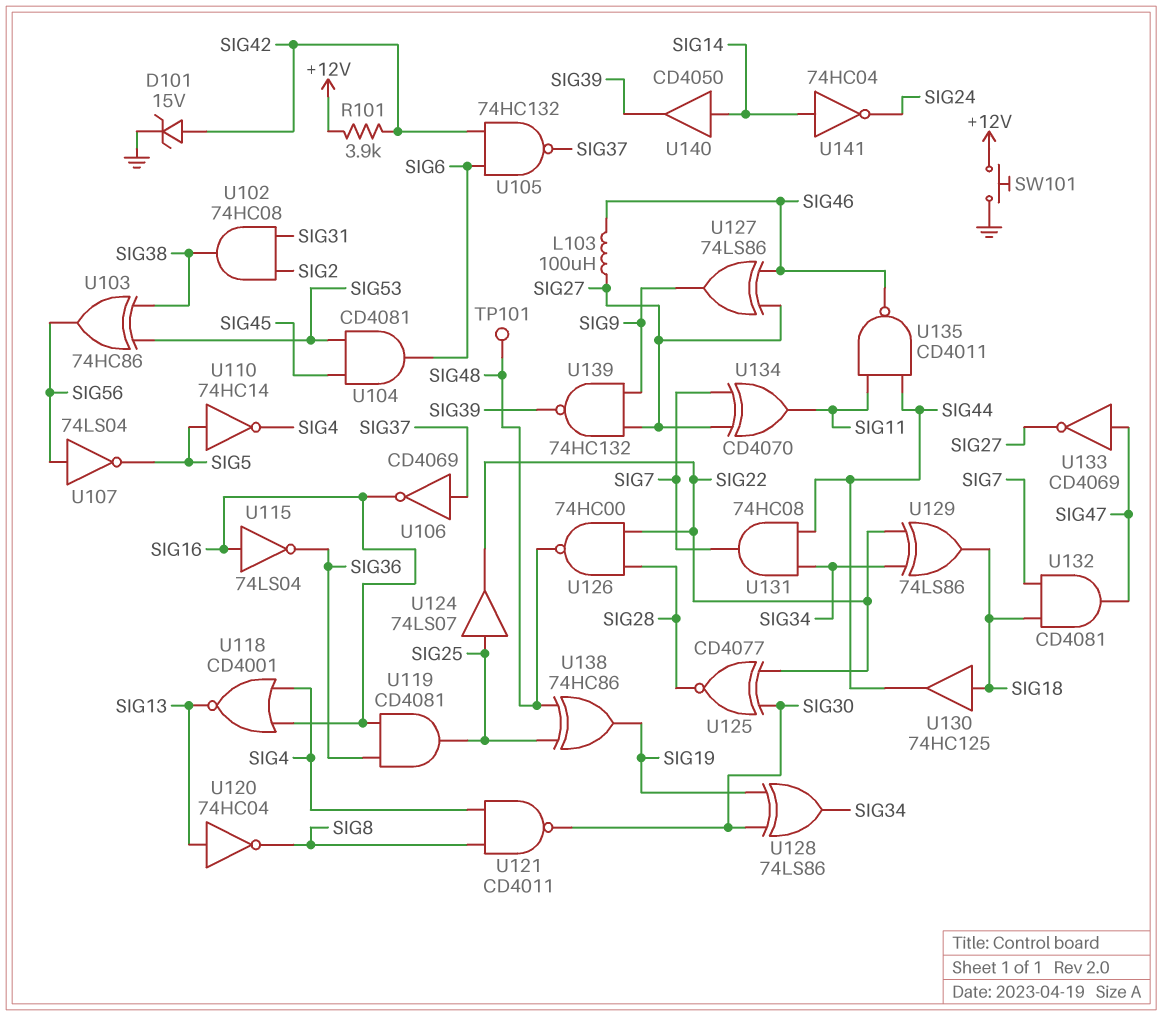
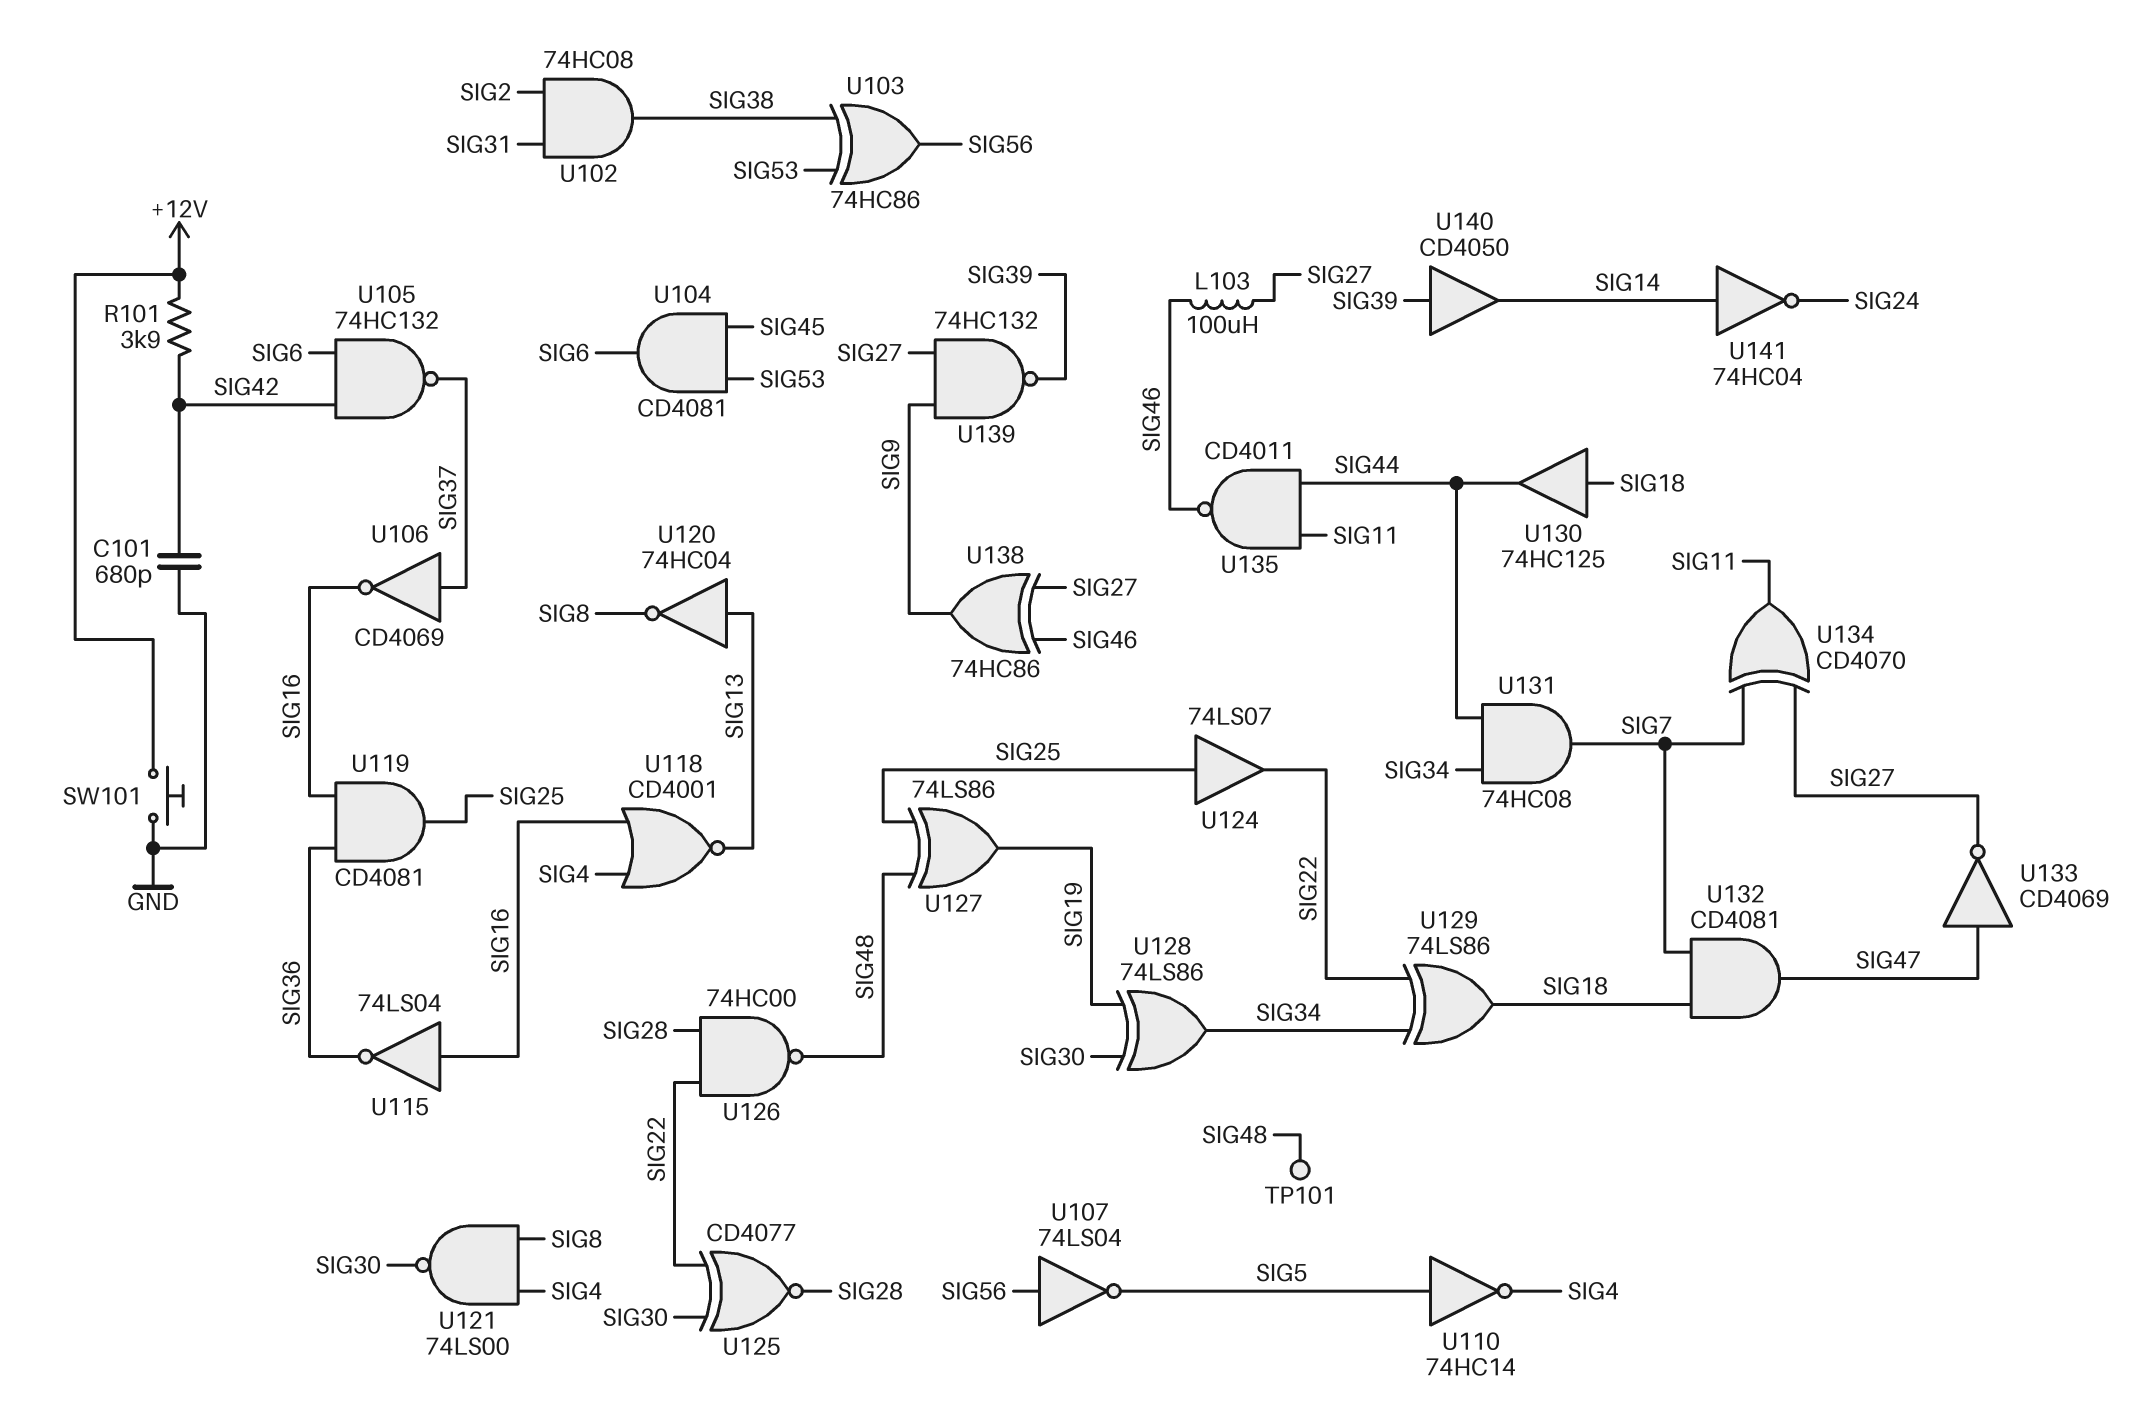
C101: none -> 680pF (GND, SIG42)
D101: zener 15V (A SIG42, K GND) -> none
U121: NAND CD4011 (in SIG4, in SIG8, out SIG30) -> NAND 74LS00 (in SIG4, in SIG8, out SIG30)
U127: XOR 74LS86 (in SIG27, in SIG46, out SIG9) -> XOR 74LS86 (in SIG25, in SIG48, out SIG19)
U138: XOR 74HC86 (in SIG25, in SIG48, out SIG19) -> XOR 74HC86 (in SIG27, in SIG46, out SIG9)
U140: buffer CD4050 (in SIG14, out SIG39) -> buffer CD4050 (in SIG39, out SIG14)

